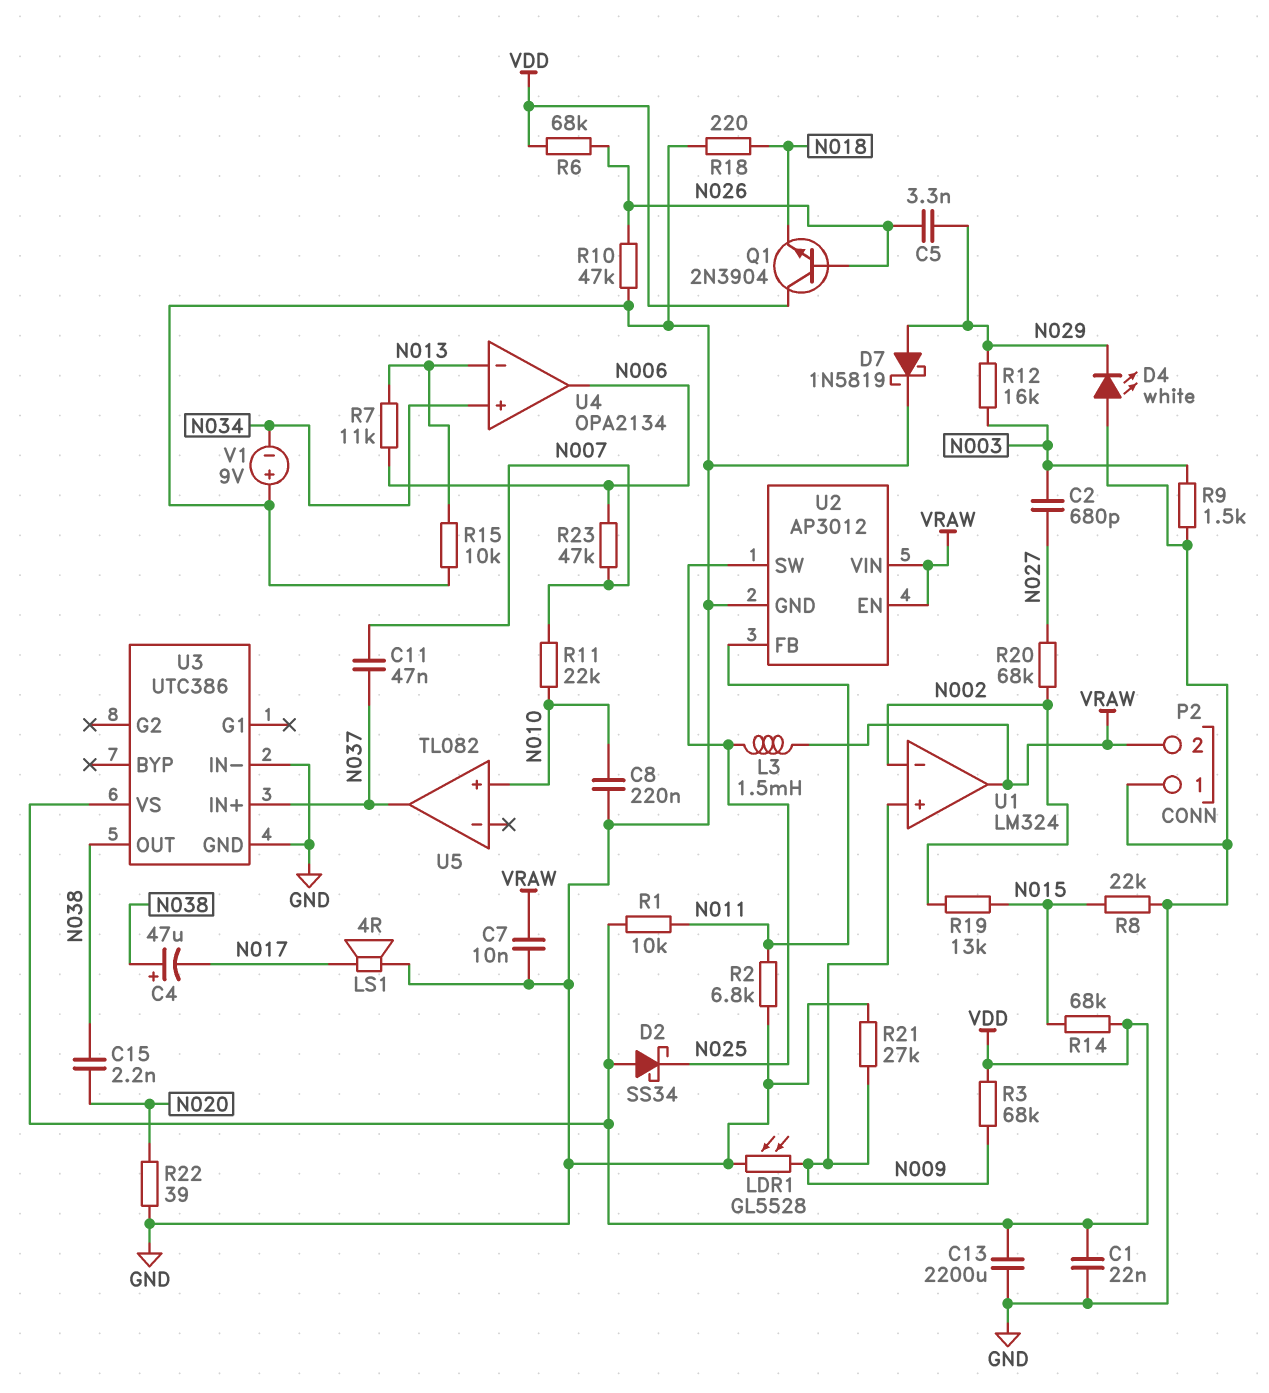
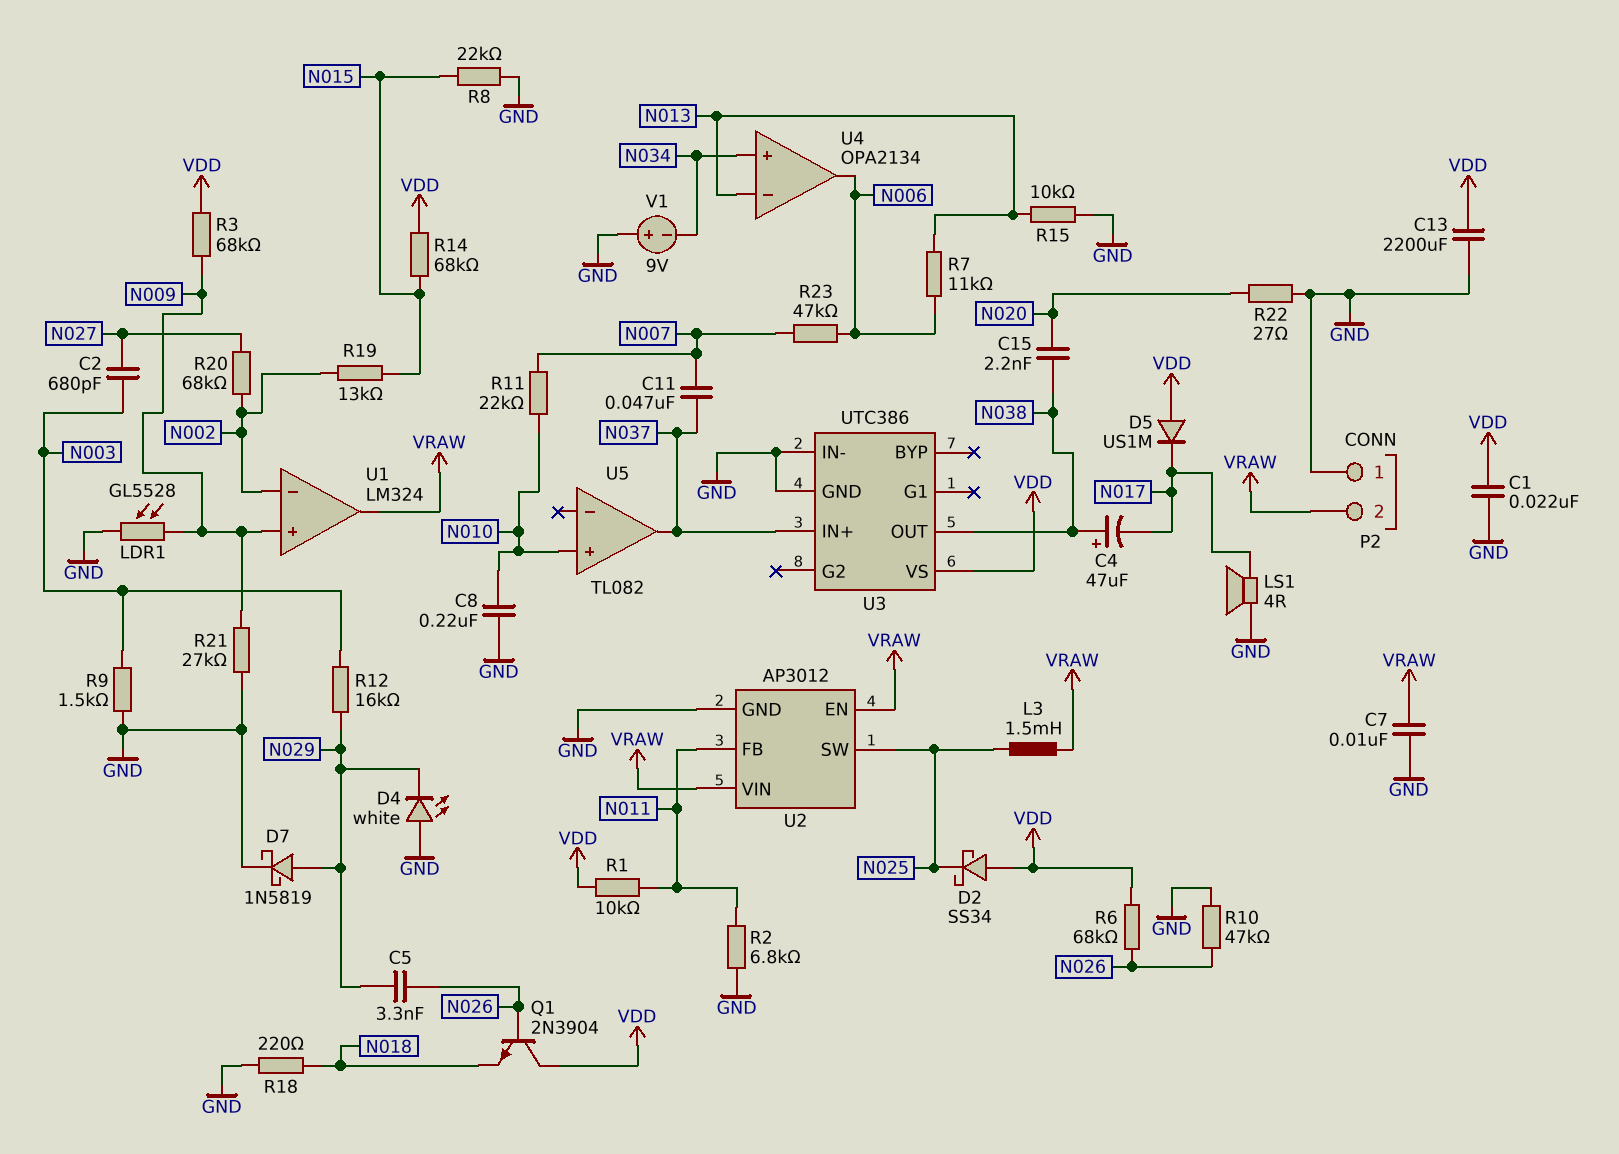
D5: none -> diode US1M (A VDD, K N017)
R22: 39 (GND, N020) -> 27 (GND, N020)

